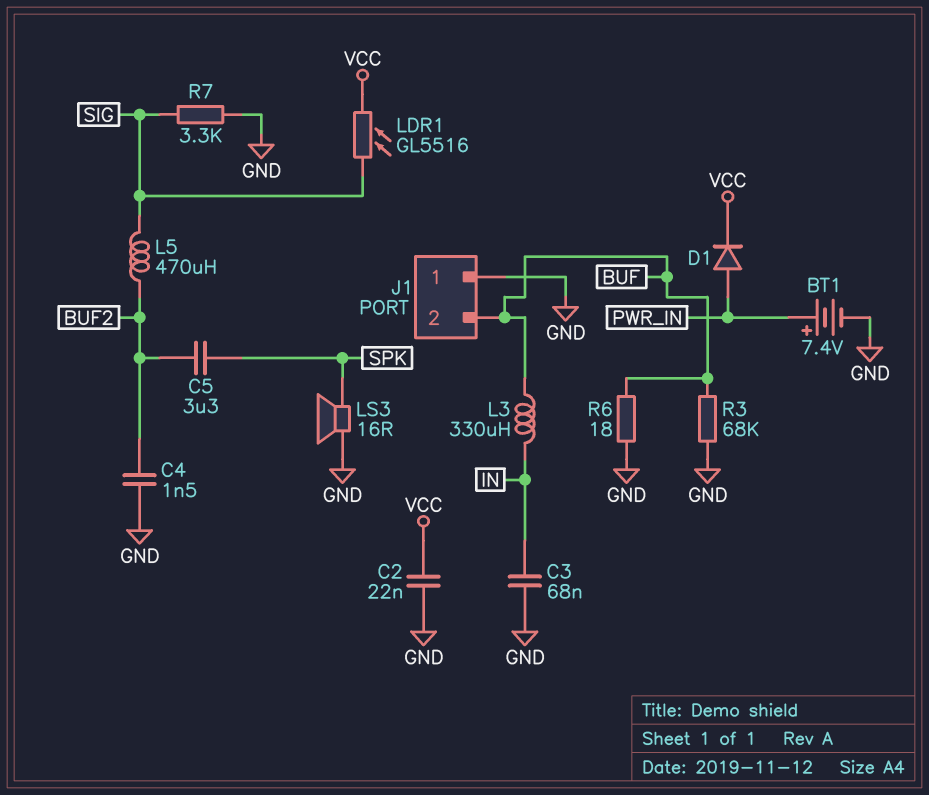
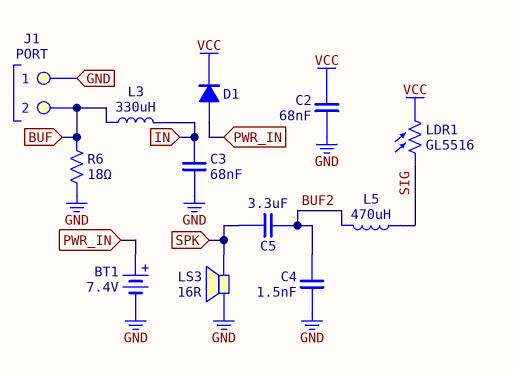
C2: 22nF (GND, VCC) -> 68nF (GND, VCC)
R3: 68k (BUF, GND) -> none
R7: 3.3k (GND, SIG) -> none

